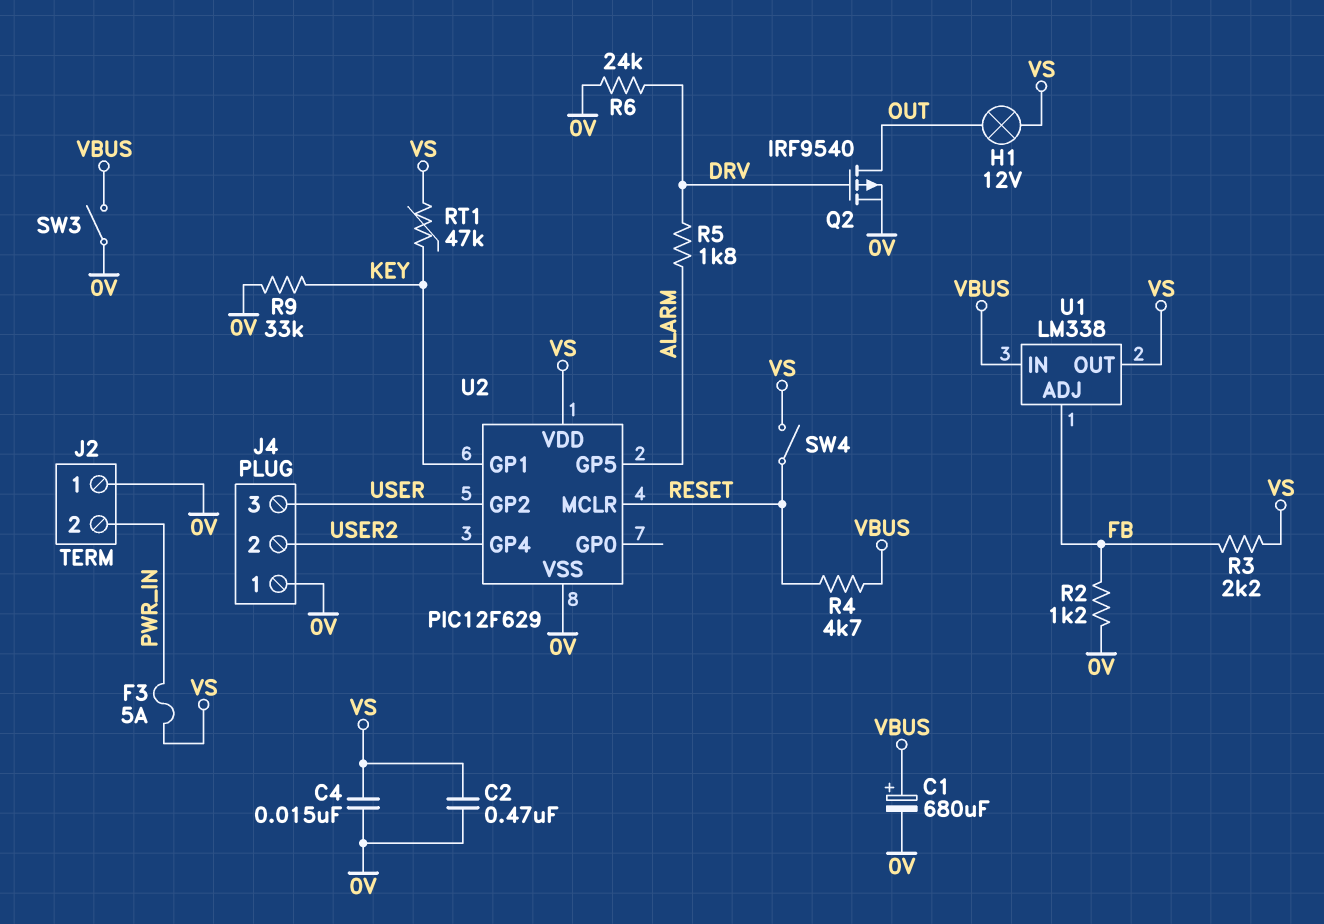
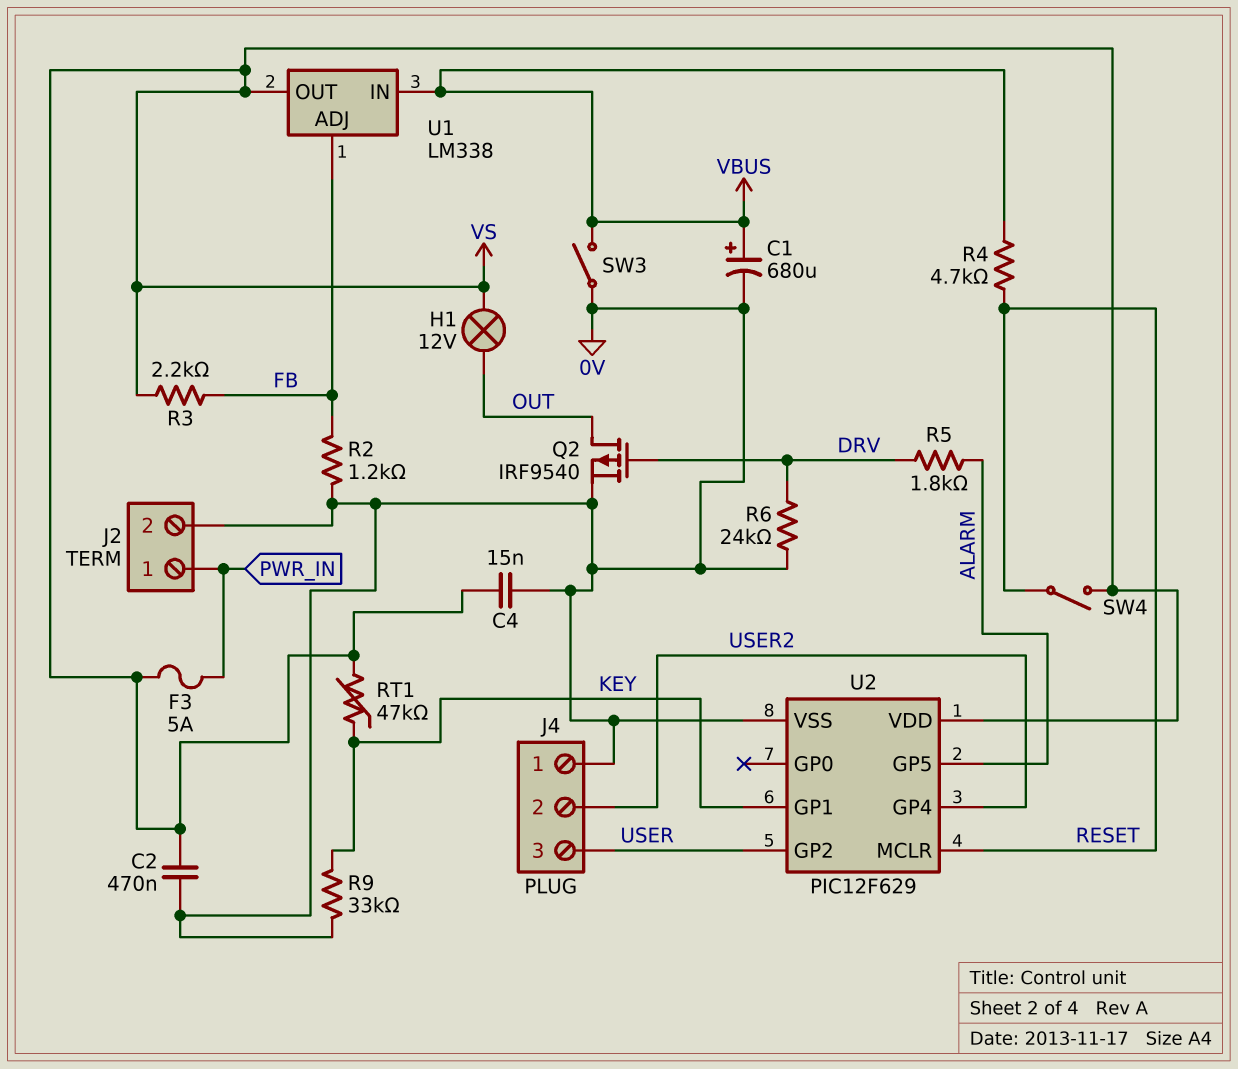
J2 pin 1: 0V -> PWR_IN
J2 pin 2: PWR_IN -> 0V

